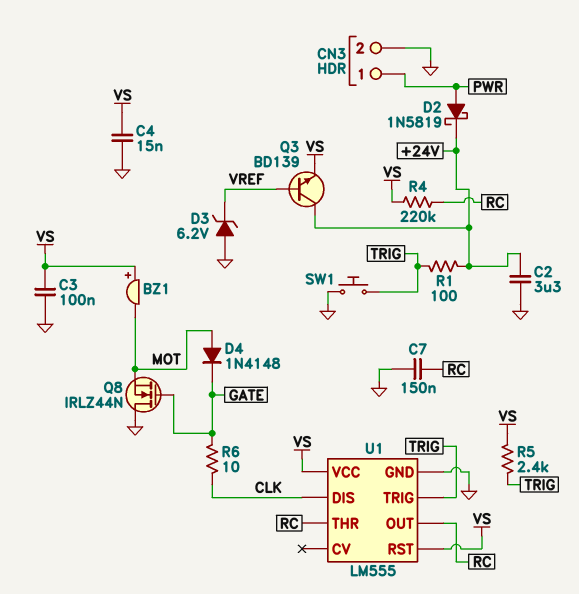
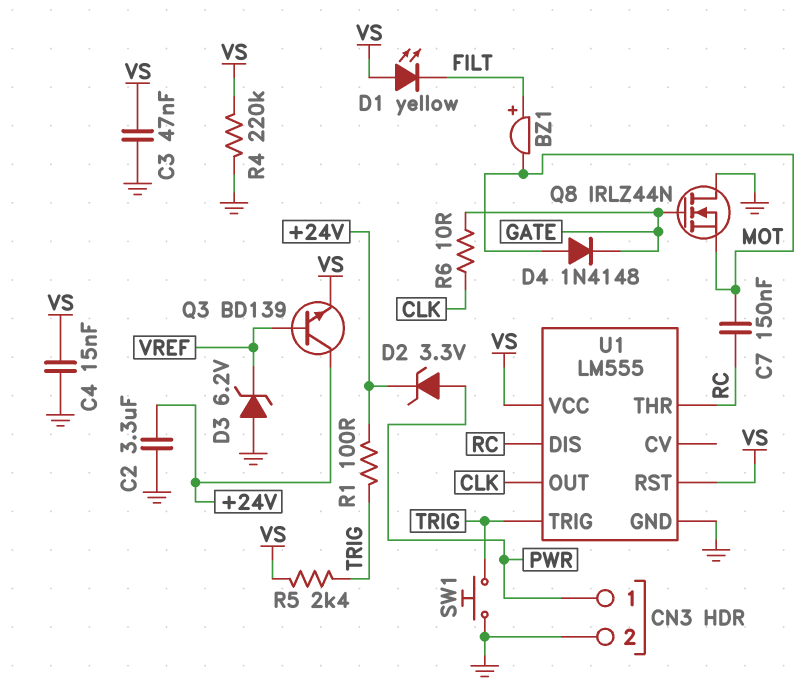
BZ1: buzzer (plus VS, minus MOT) -> buzzer (plus FILT, minus MOT)
C3: 100nF (GND, VS) -> 47nF (GND, VS)
C7: 150nF (GND, RC) -> 150nF (MOT, RC)
D1: none -> LED yellow (A VS, K FILT)
D2: schottky 1N5819 (A PWR, K +24V) -> zener 3.3V (A PWR, K +24V)
R4: 220k (RC, VS) -> 220k (GND, VS)
U1 pin DIS: CLK -> RC
U1 pin OUT: RC -> CLK

